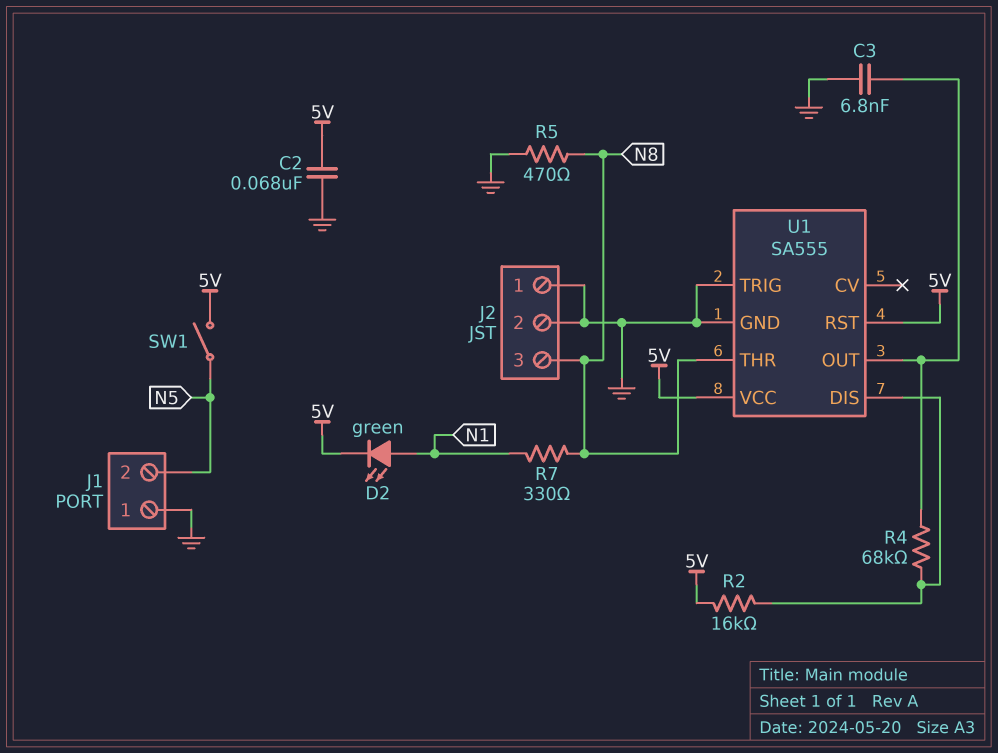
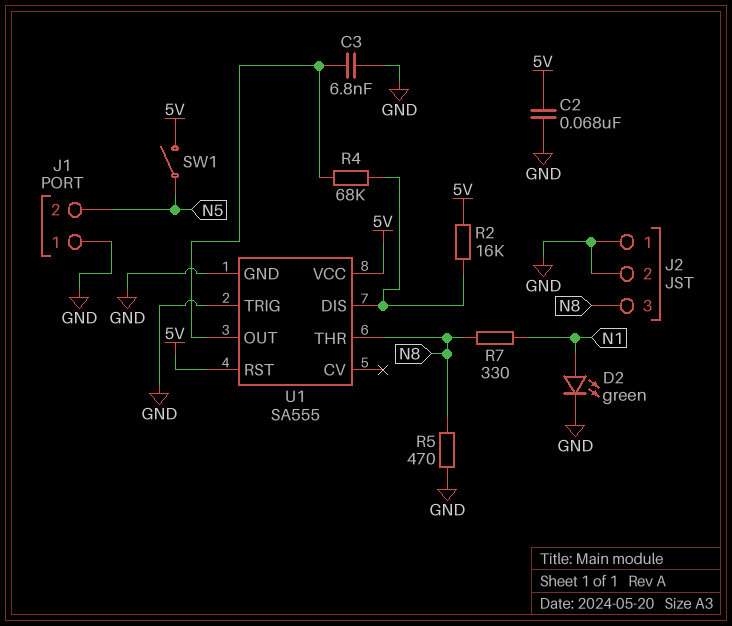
D2: LED green (A N1, K 5V) -> LED green (A N1, K GND)

